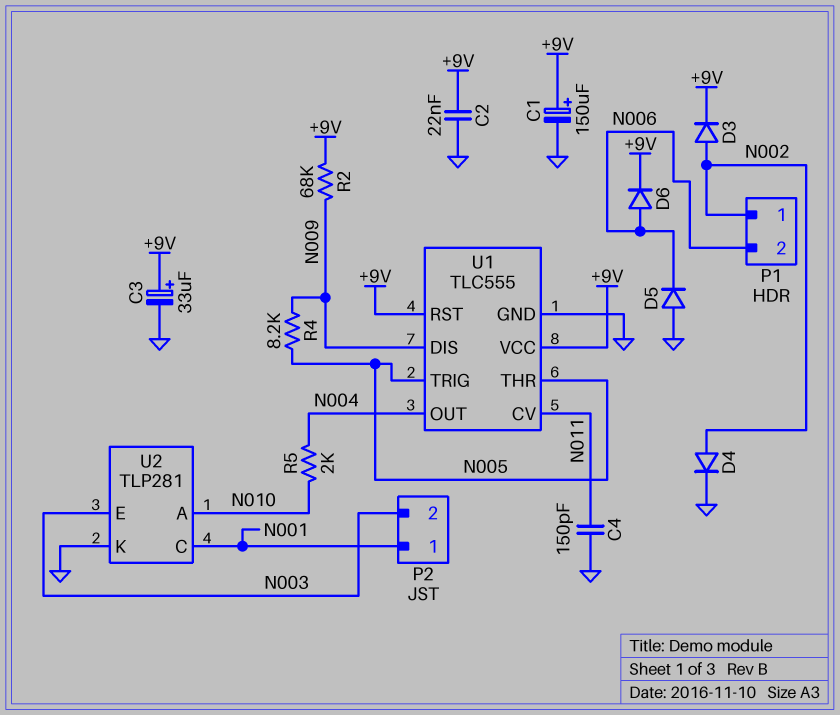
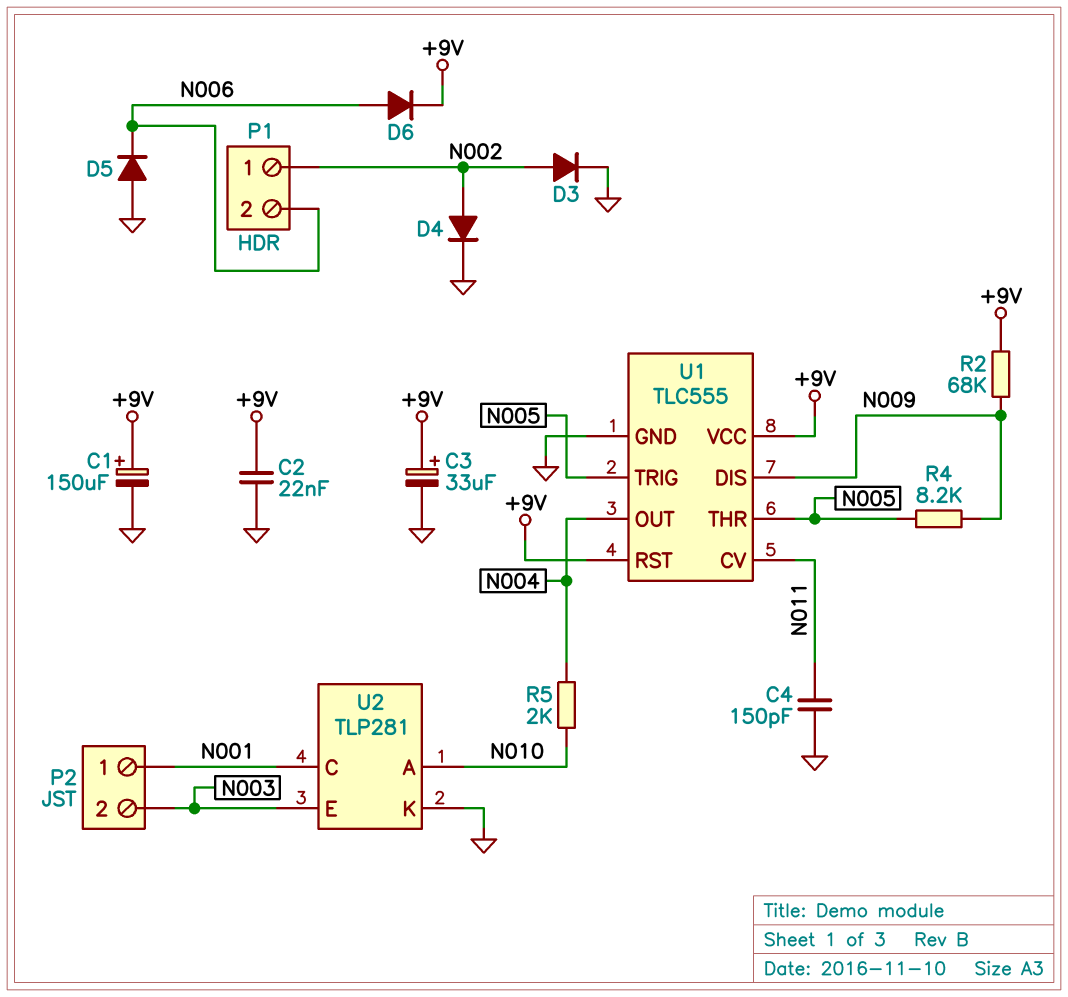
D3: diode (A N002, K +9V) -> diode (A N002, K GND)

